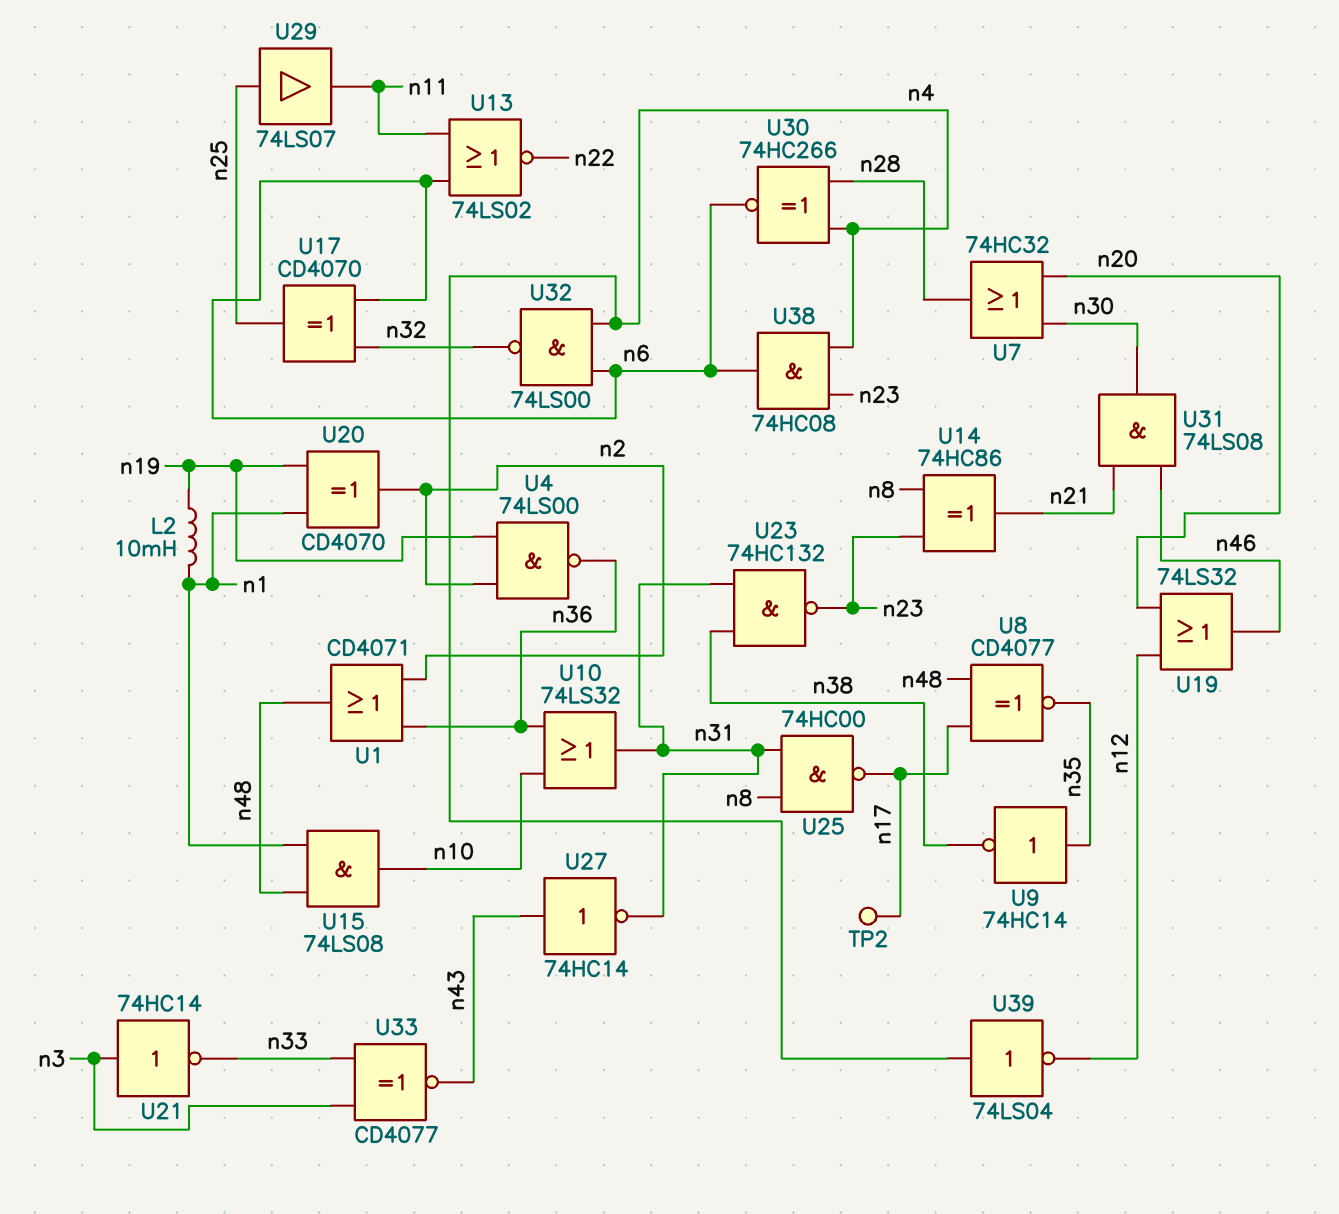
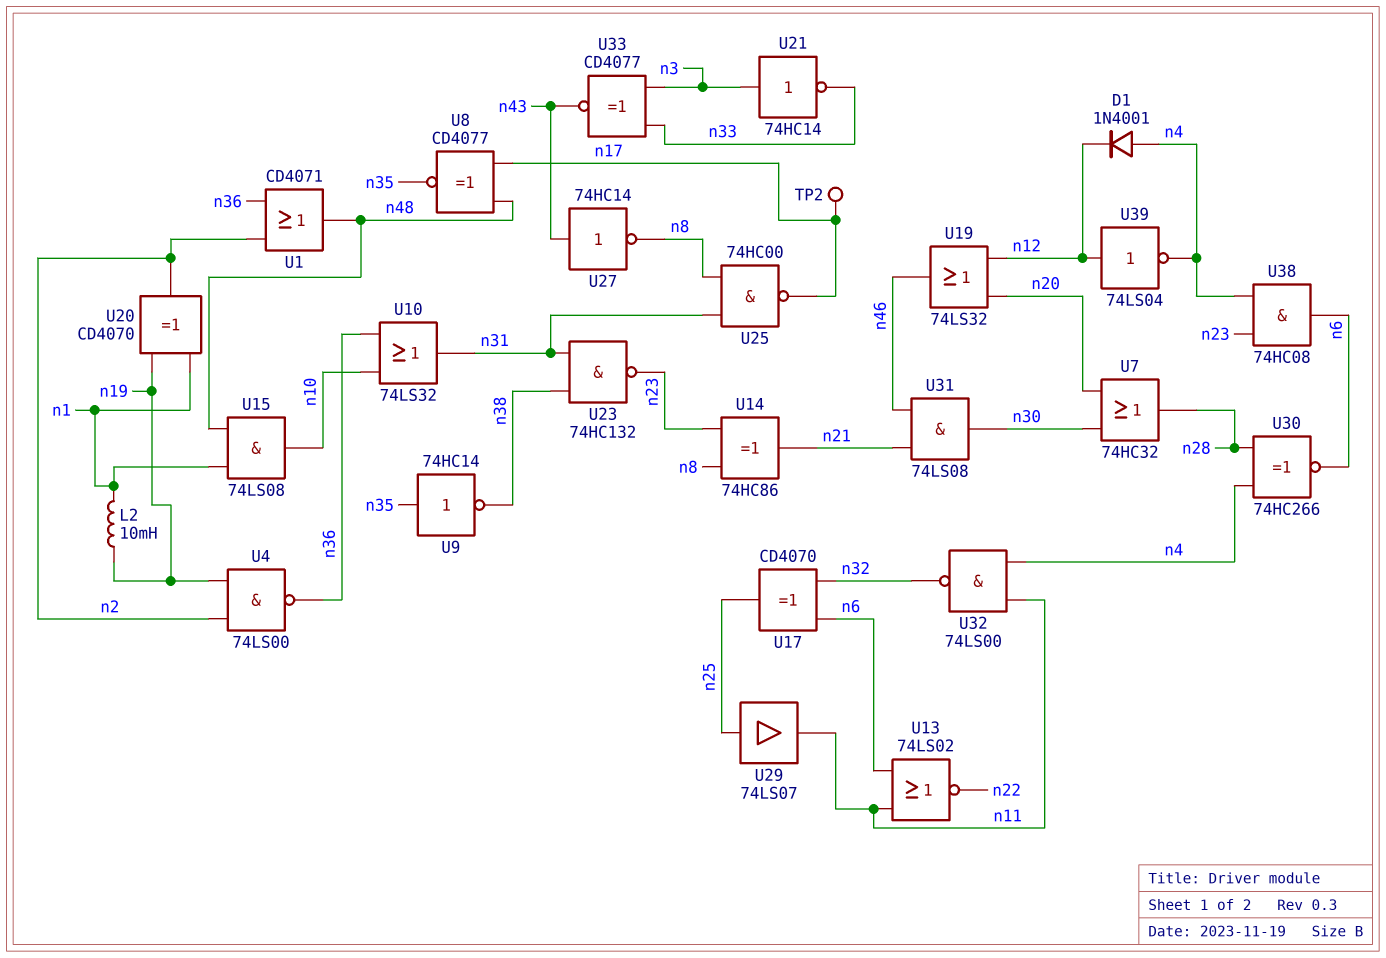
D1: none -> diode 1N4001 (A n4, K n12)
U27: NOT 74HC14 (in n43, out n31) -> NOT 74HC14 (in n43, out n8)
U32: NAND 74LS00 (in n4, in n6, out n32) -> NAND 74LS00 (in n4, in n11, out n32)
U39: NOT 74LS04 (in n4, out n12) -> NOT 74LS04 (in n12, out n4)

